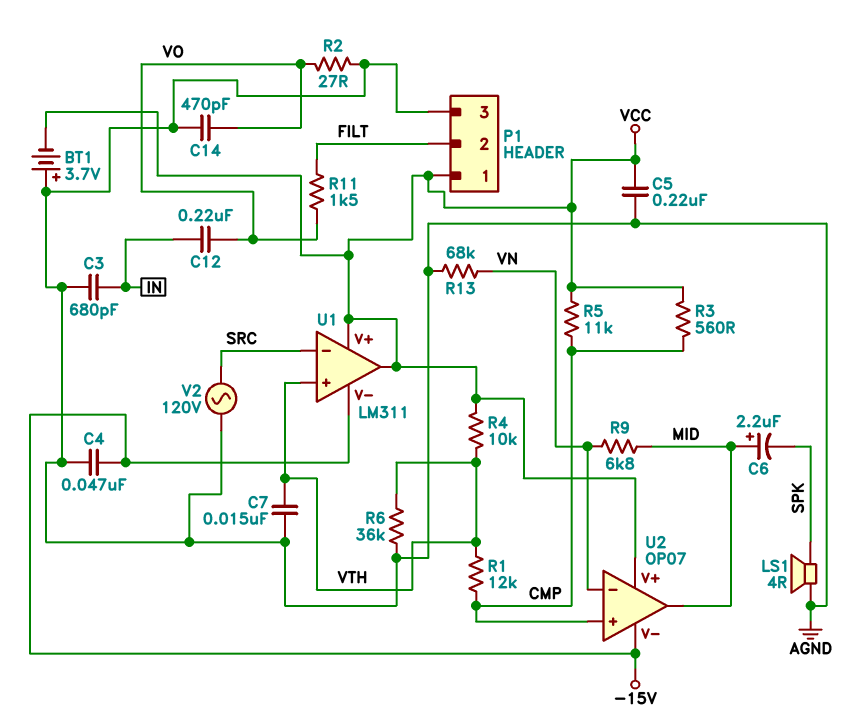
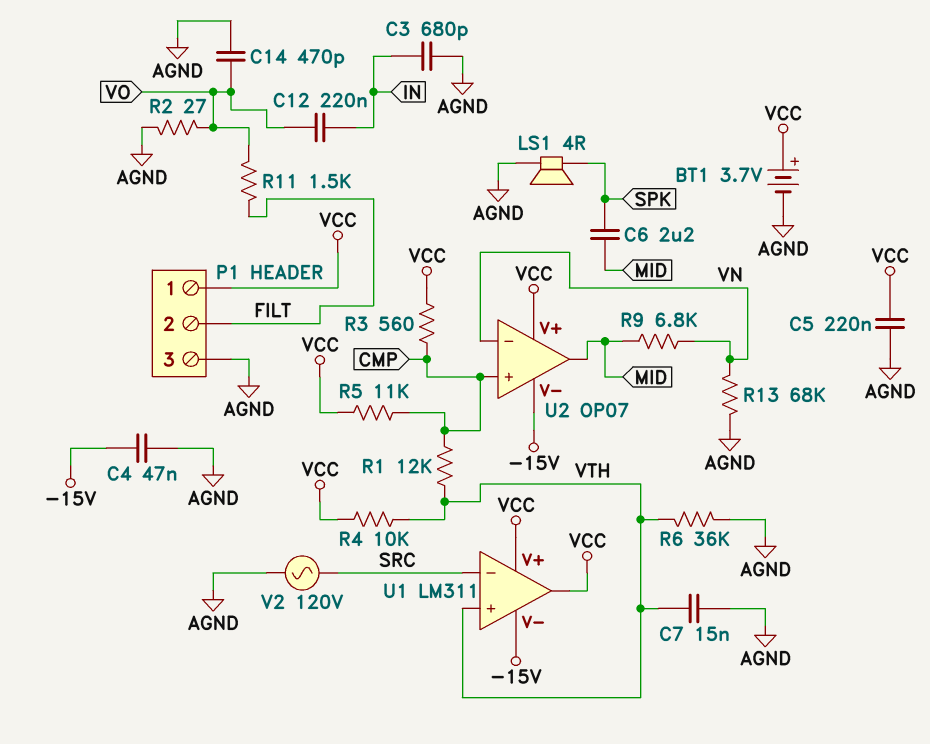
BT1: 3.7V (plus AGND, minus VCC) -> 3.7V (plus VCC, minus AGND)
C6: 2.2uF (plus MID, minus SPK) -> 2.2uF (MID, SPK)

